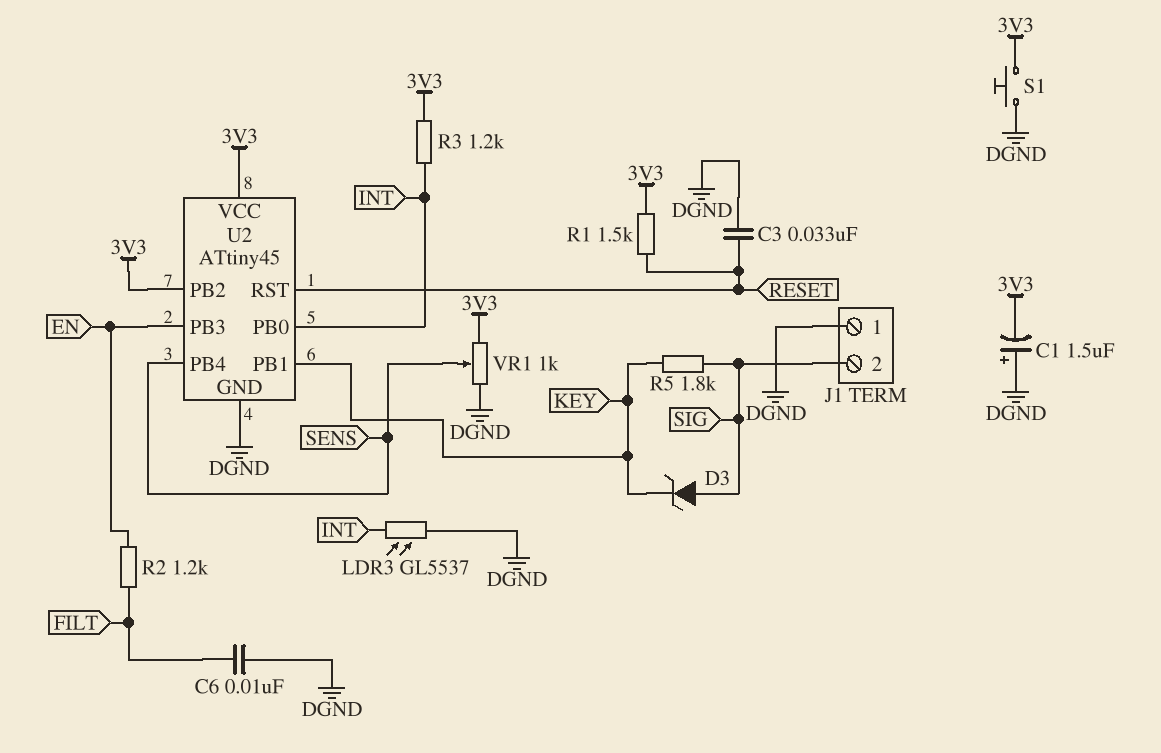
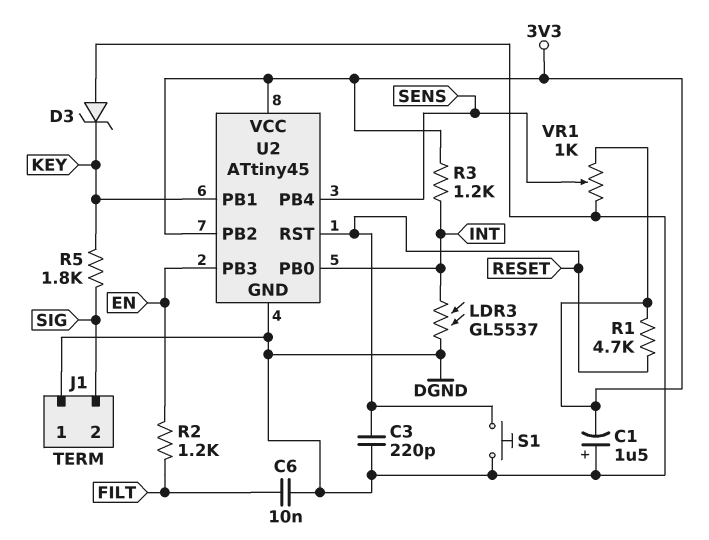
C3: 33nF (DGND, RESET) -> 220pF (DGND, RESET)
D3: zener (A SIG, K KEY) -> zener (A DGND, K KEY)
R1: 1.5k (3V3, RESET) -> 4.7k (3V3, RESET)
S1: button (3V3, DGND) -> button (DGND, RESET)

